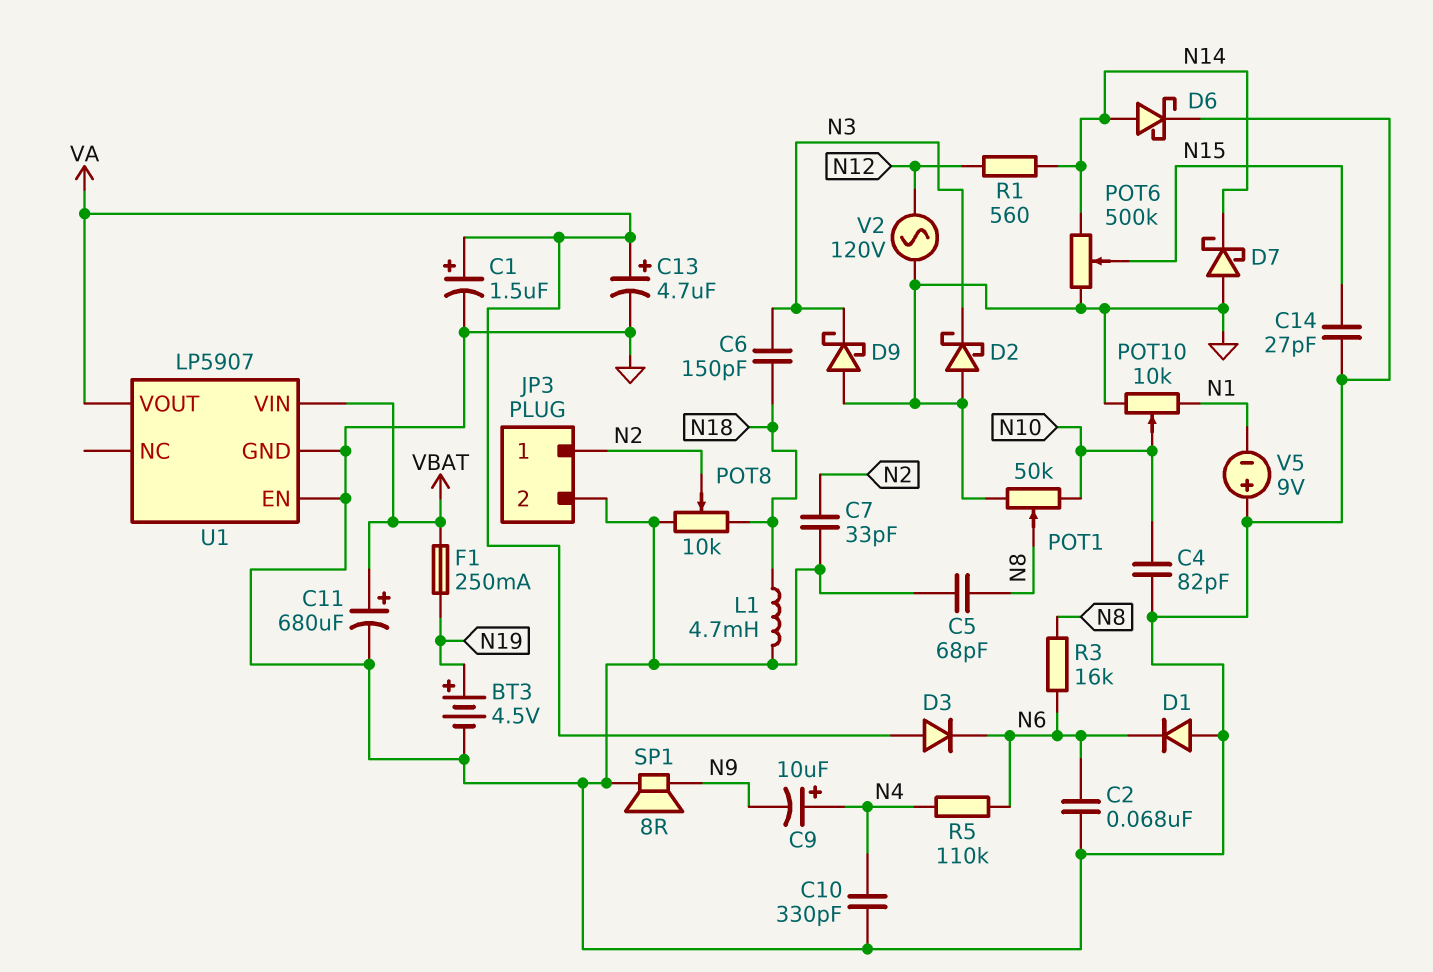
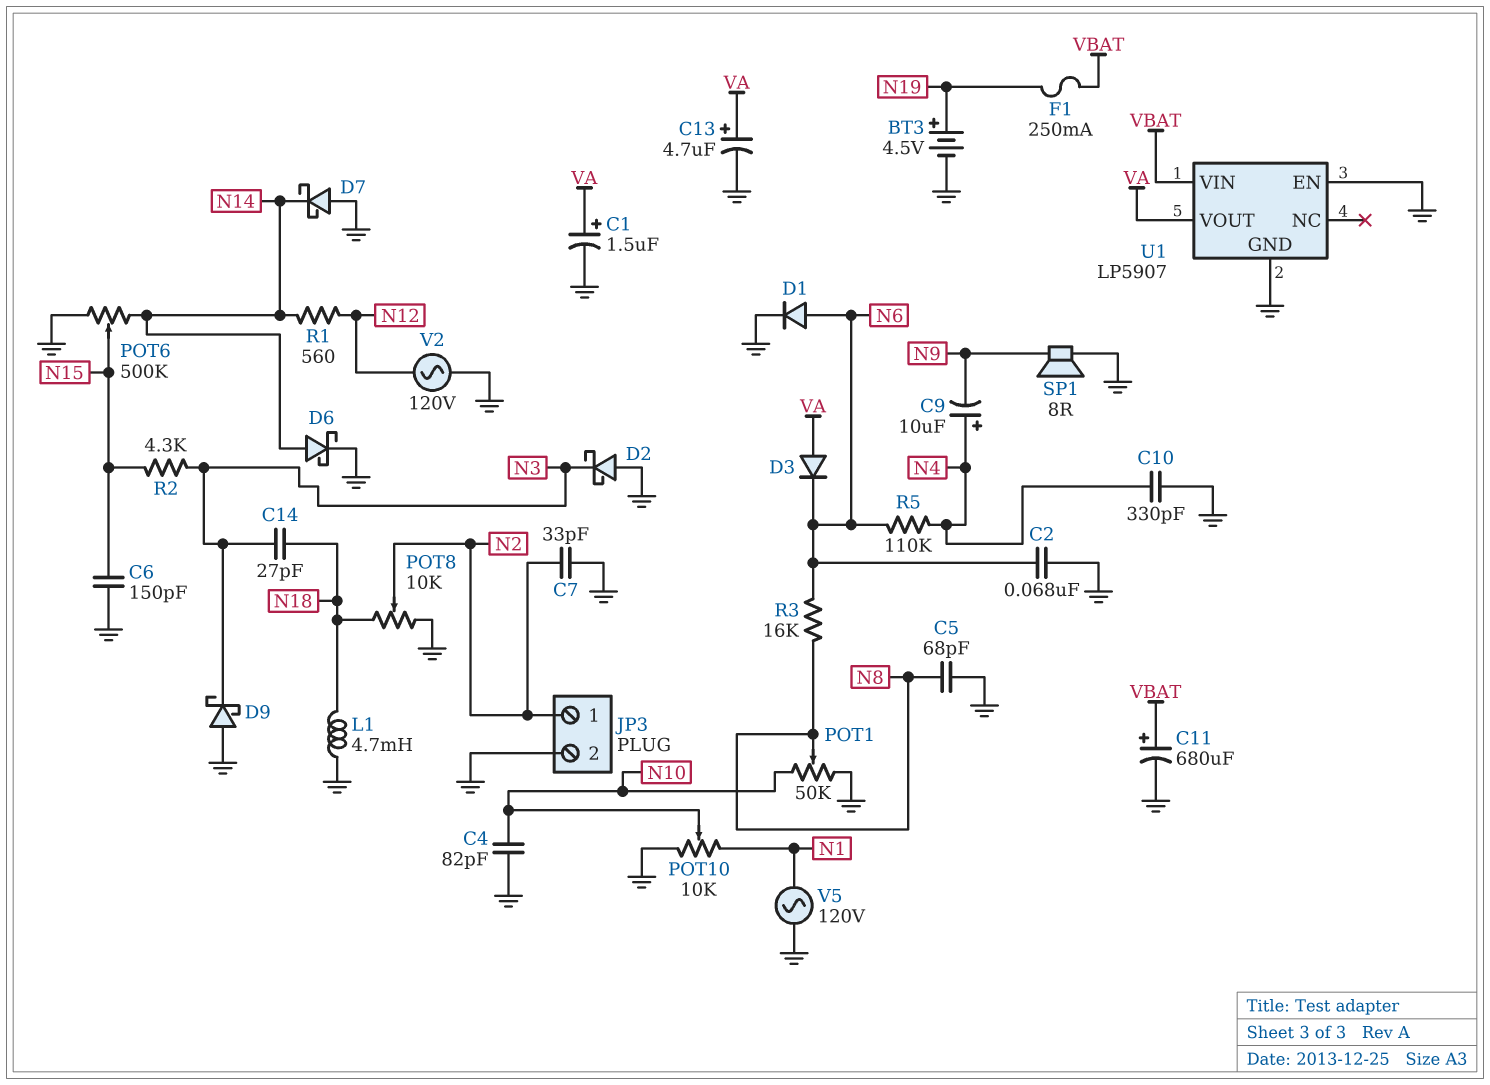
C6: 150pF (N3, N18) -> 150pF (GND, N15)
C14: 27pF (GND, N15) -> 27pF (N3, N18)
D1: diode (A GND, K N6) -> diode (A N6, K GND)
R2: none -> 4.3k (N3, N15)
V5: 9V (plus GND, minus N1) -> AC 120V (GND, N1)

